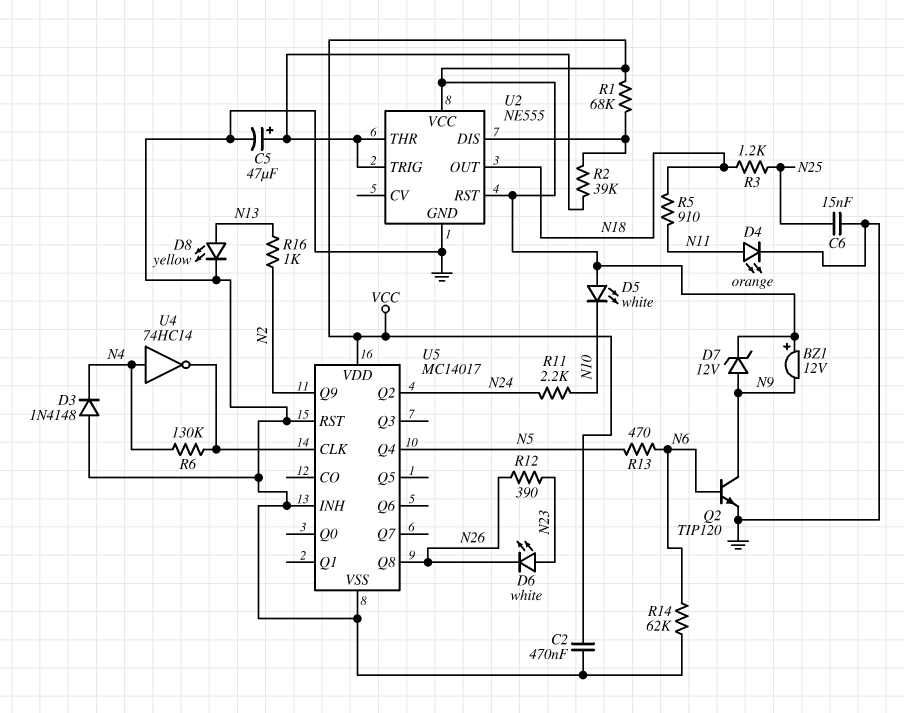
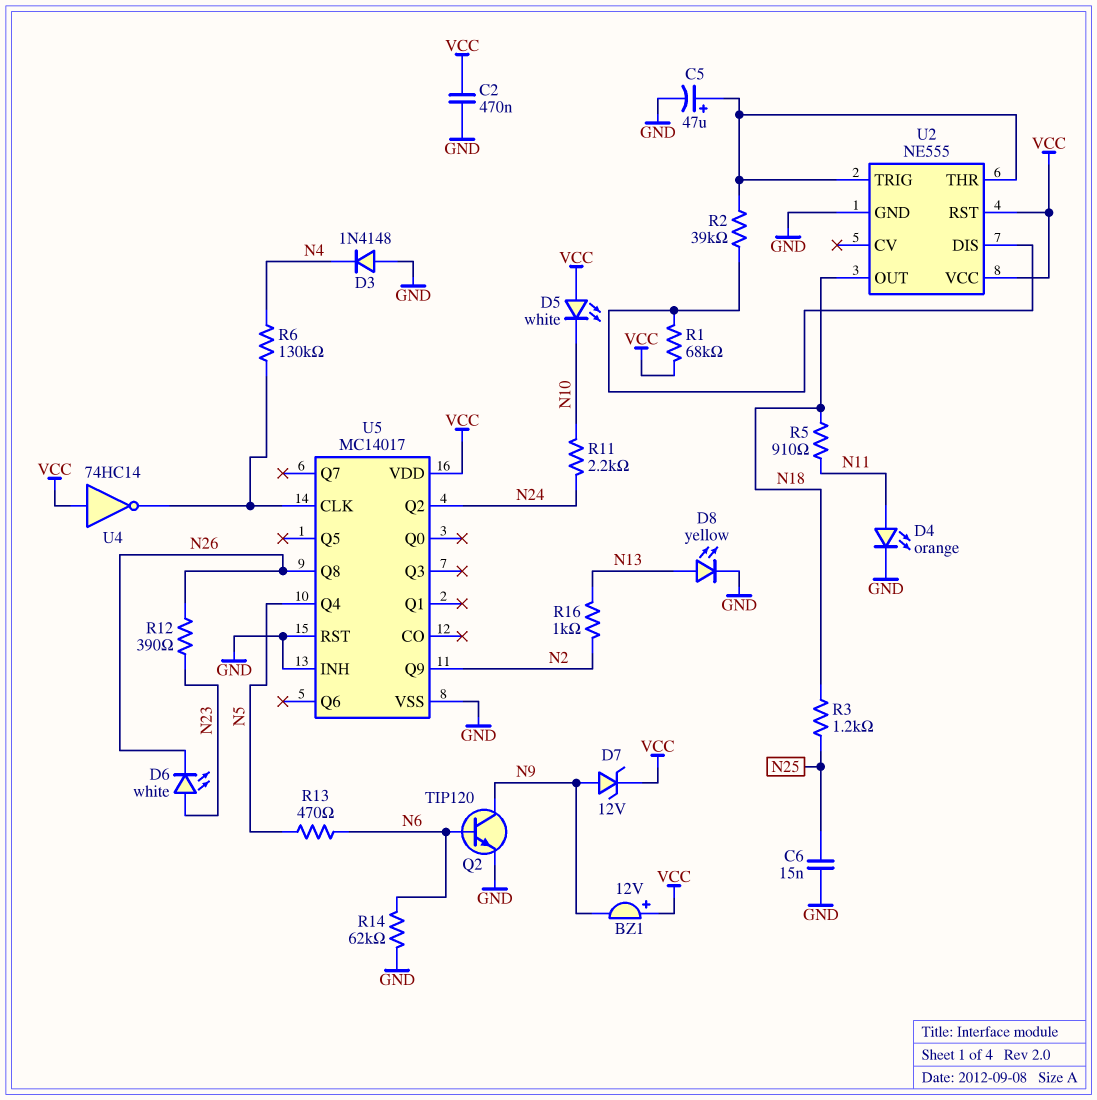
U4: NOT 74HC14 (in N4, out U5/CLK) -> NOT 74HC14 (in VCC, out U5/CLK)

